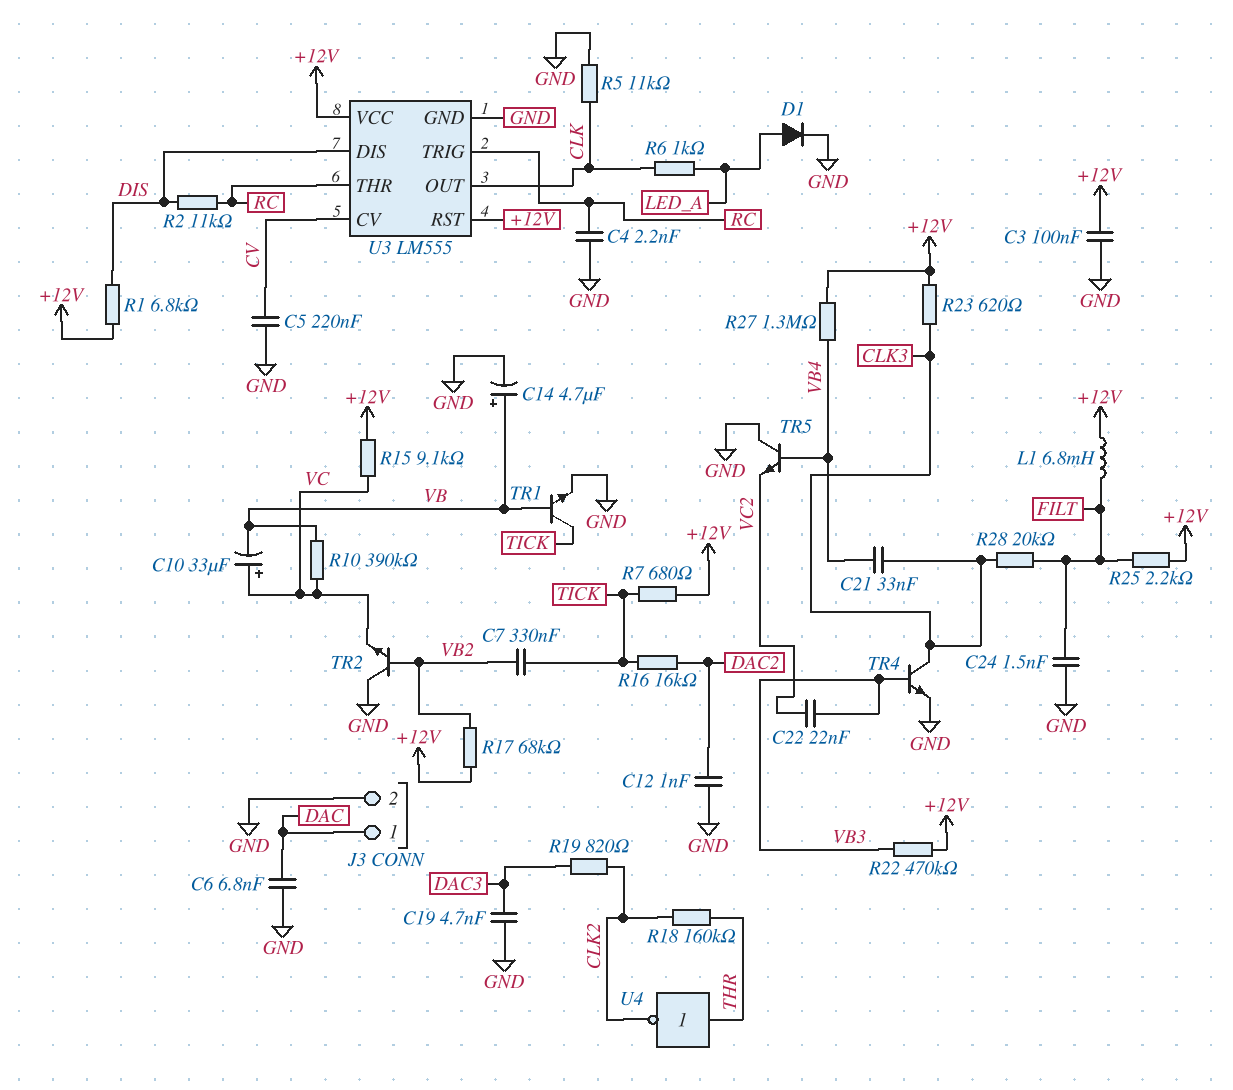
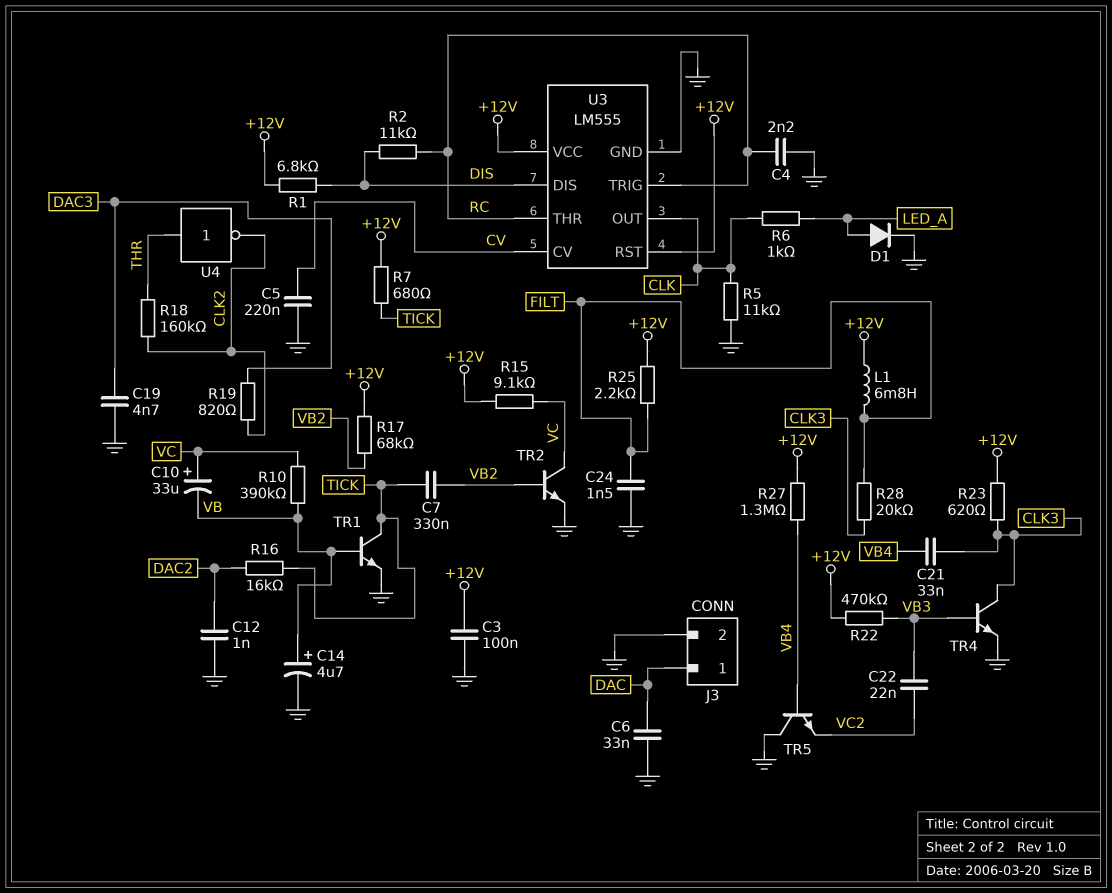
C6: 6.8nF (DAC, GND) -> 33nF (DAC, GND)
TR2: NPN (B VB2, C GND, E VC) -> NPN (B VB2, C VC, E GND)

